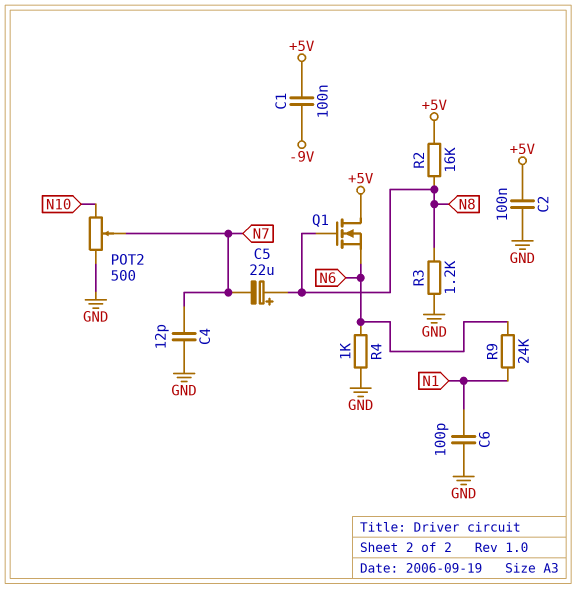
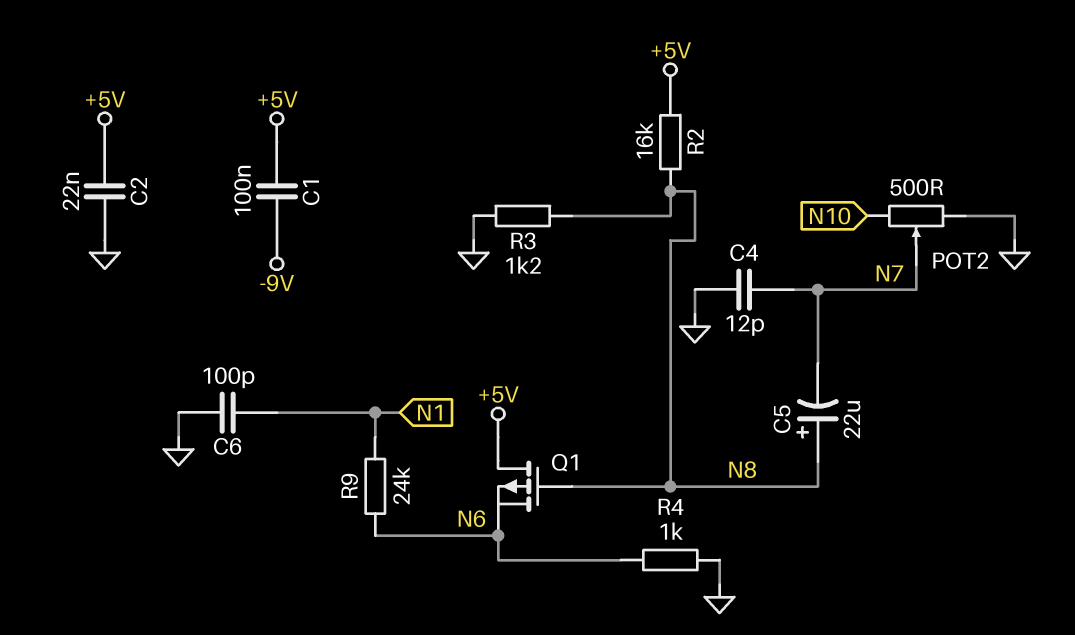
C2: 100nF (+5V, GND) -> 22nF (+5V, GND)
Q1: NMOS (G N8, D +5V, S N6) -> PMOS (G N8, D +5V, S N6)

